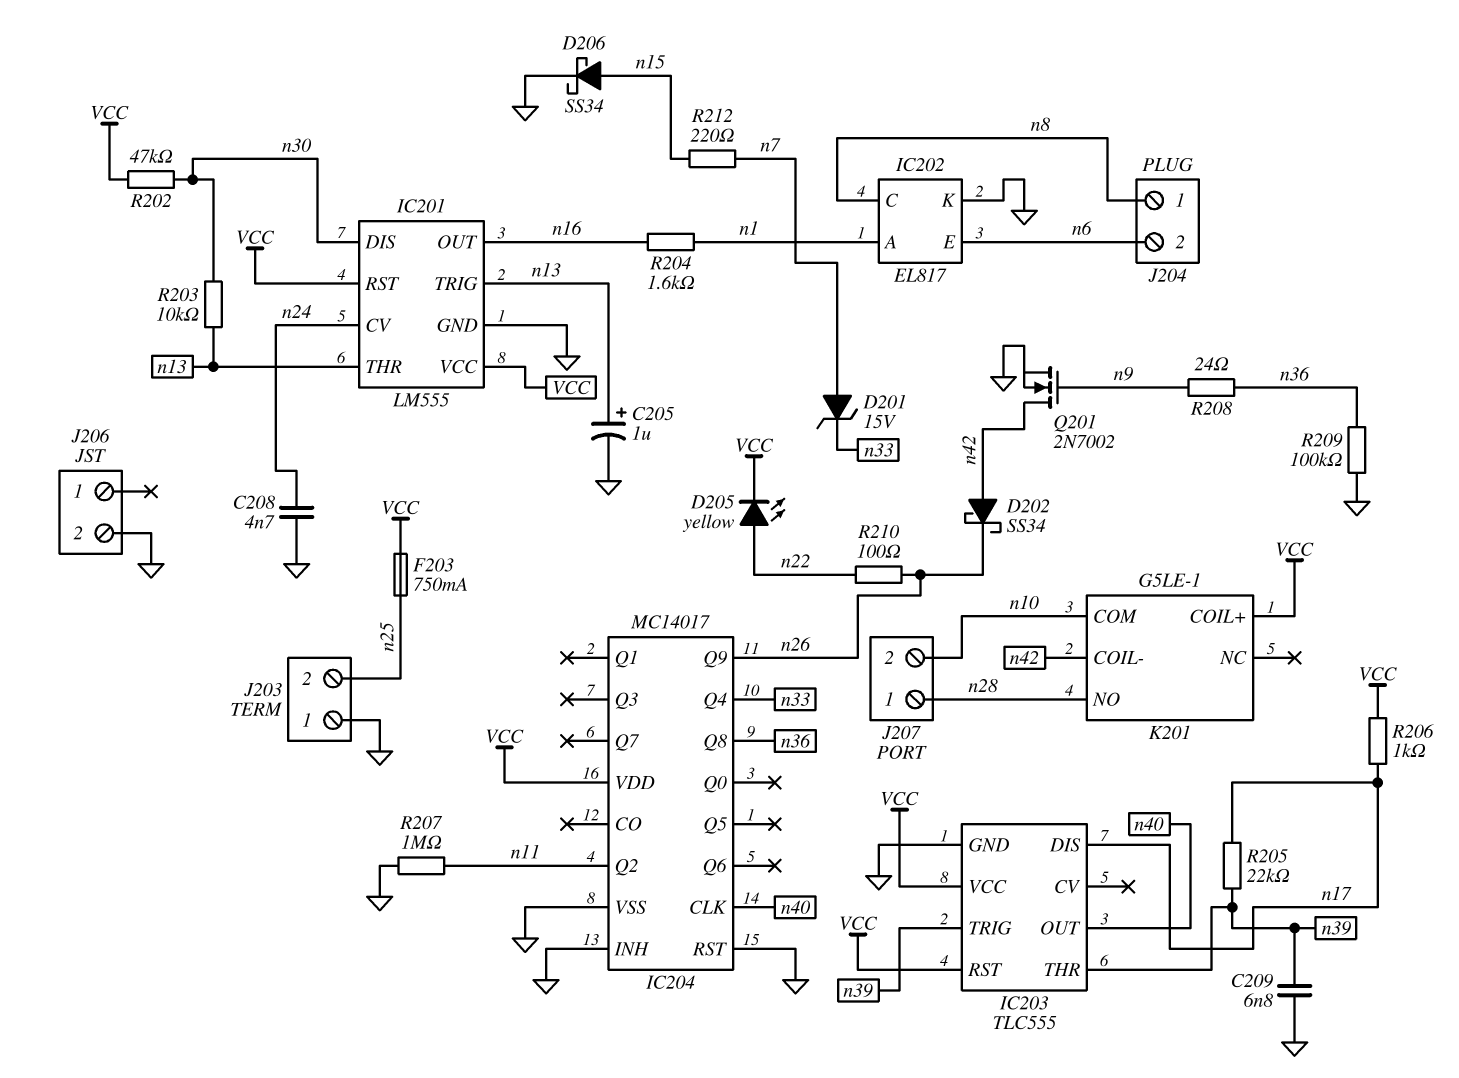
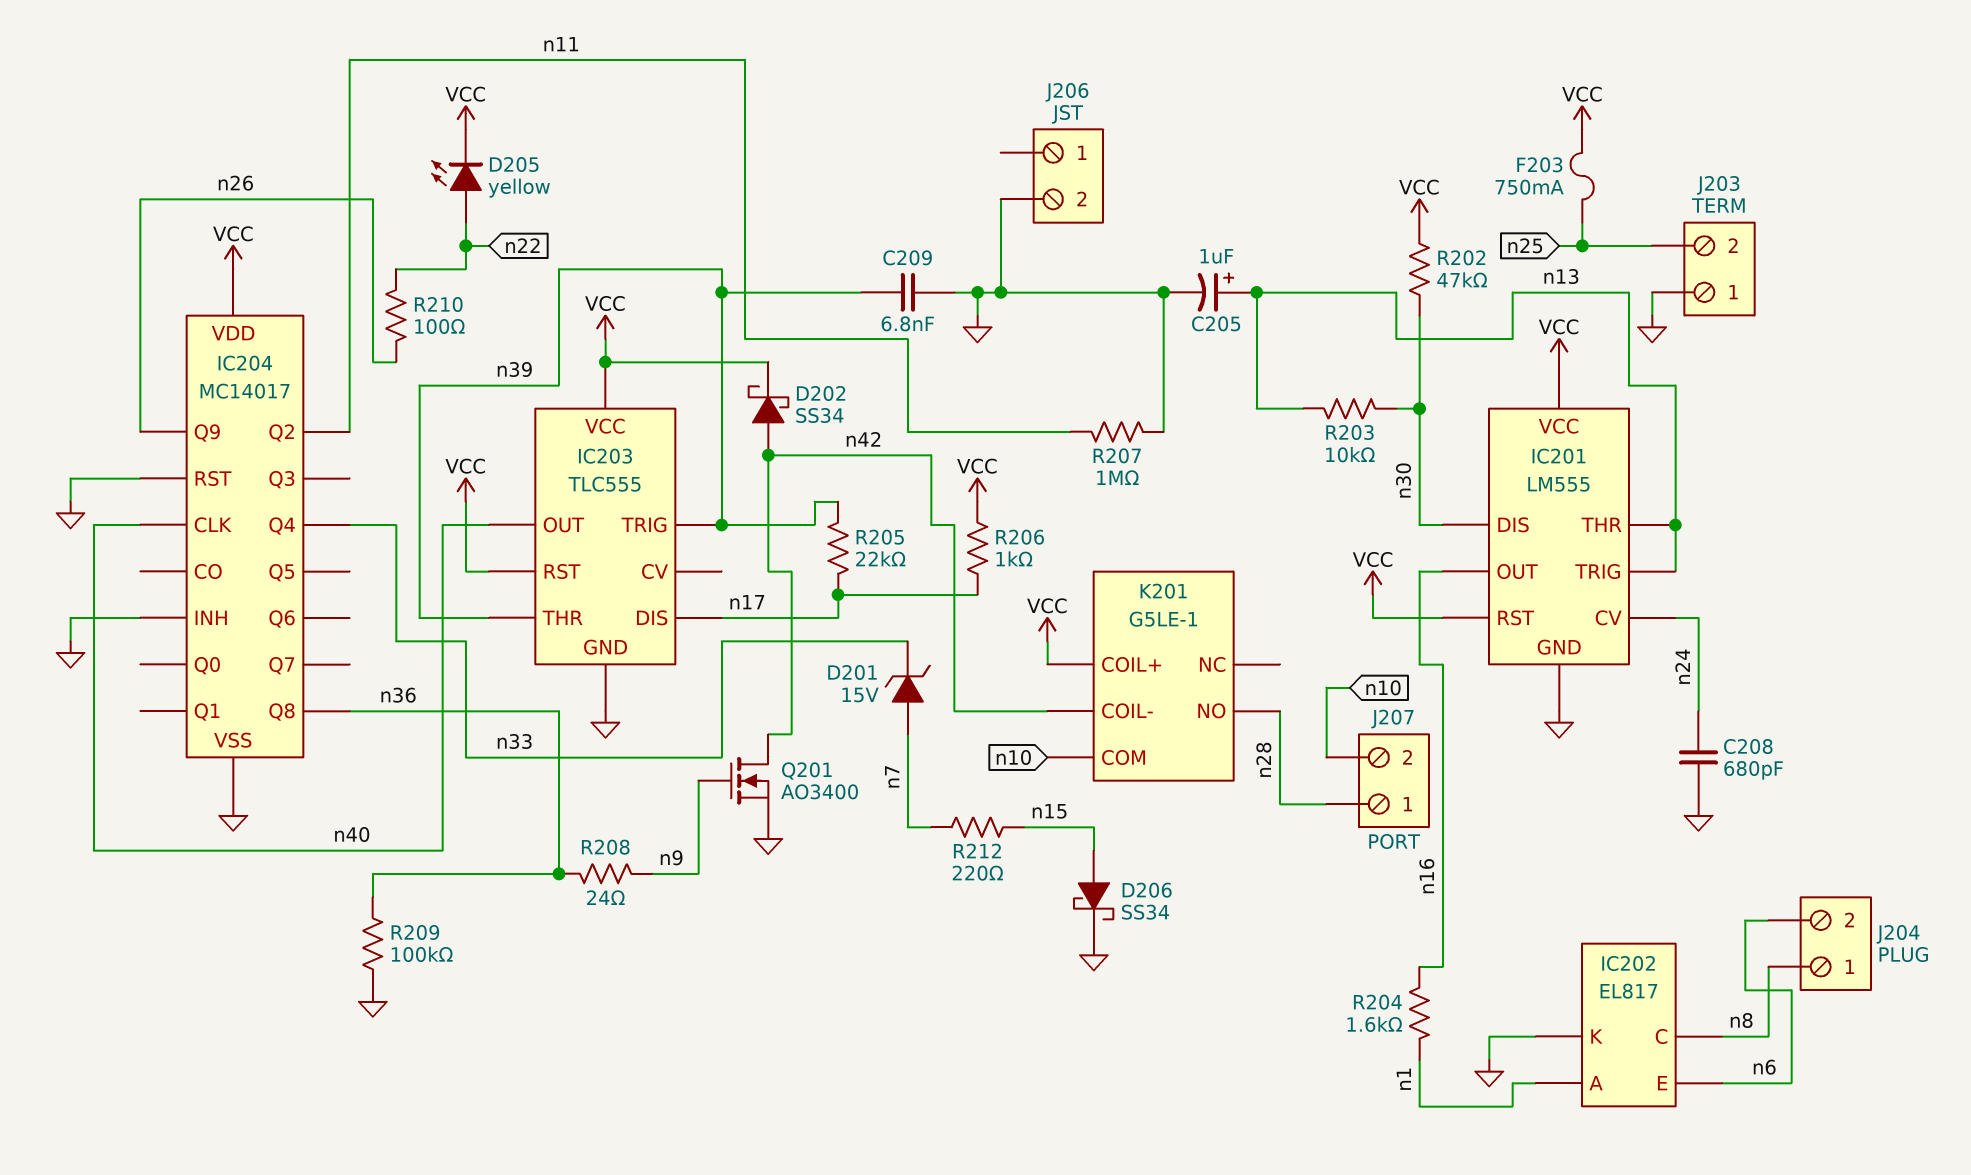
C208: 4.7nF (GND, n24) -> 680pF (GND, n24)
D202: schottky SS34 (A n42, K n26) -> schottky SS34 (A n42, K VCC)
Q201: NMOS 2N7002 (G n9, D n42, S GND) -> NMOS AO3400 (G n9, D n42, S GND)

